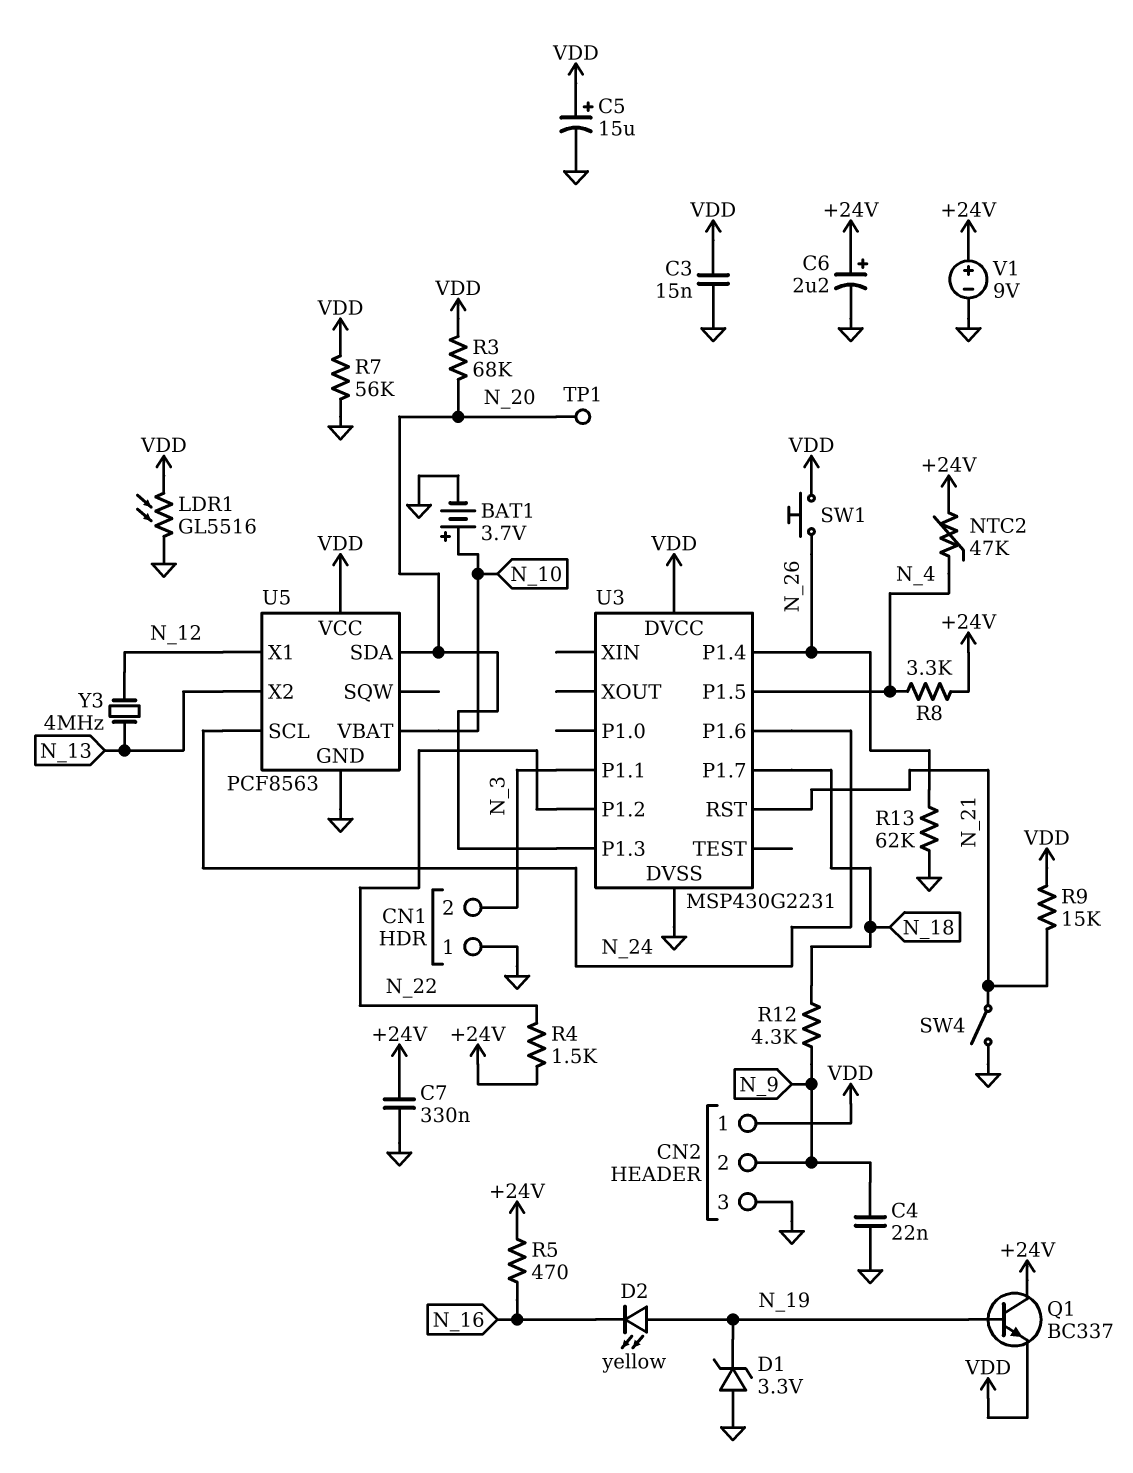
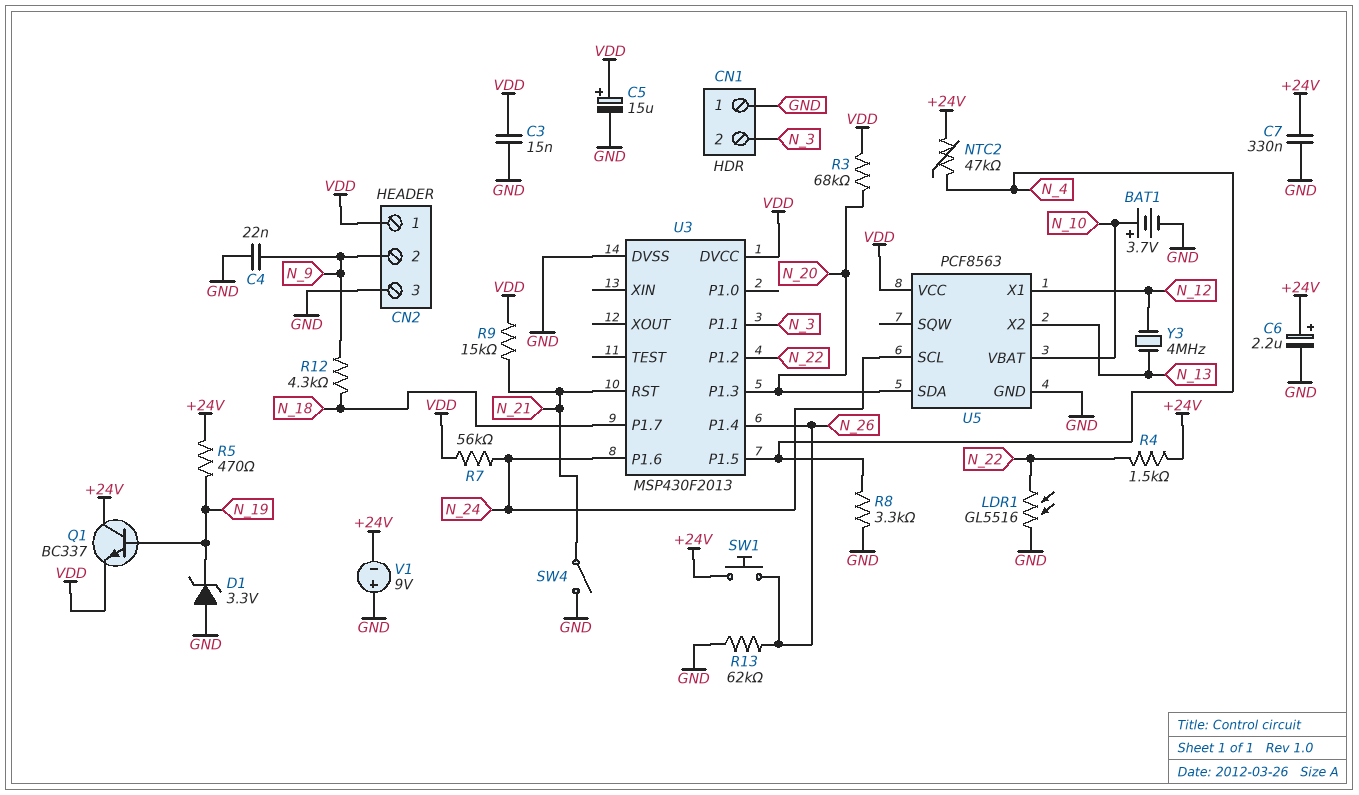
D2: LED yellow (A N_19, K N_16) -> none
LDR1: GL5516 (GND, VDD) -> GL5516 (GND, N_22)
R5: 470 (+24V, N_16) -> 470 (+24V, N_19)
R7: 56k (GND, VDD) -> 56k (N_24, VDD)
R8: 3.3k (+24V, N_4) -> 3.3k (GND, N_4)
SW1: button (N_26, VDD) -> button (+24V, N_26)
TP1: test point (N_20) -> none
U3: MSP430G2231 -> MSP430F2013
V1: 9V (plus +24V, minus GND) -> 9V (plus GND, minus +24V)

